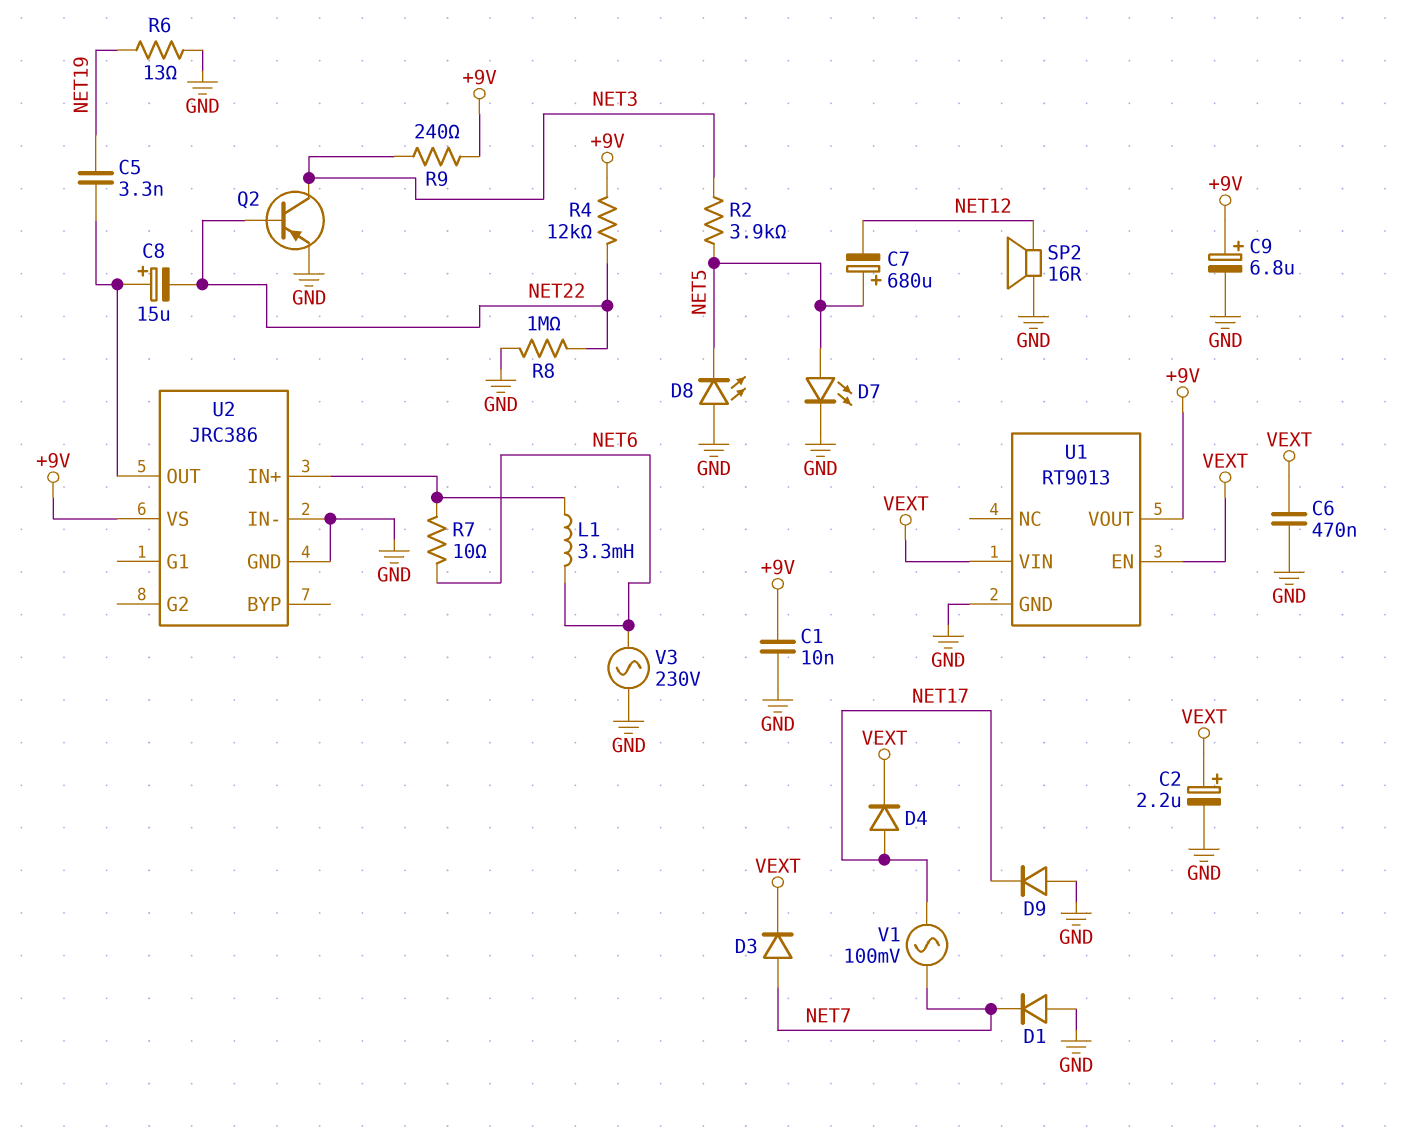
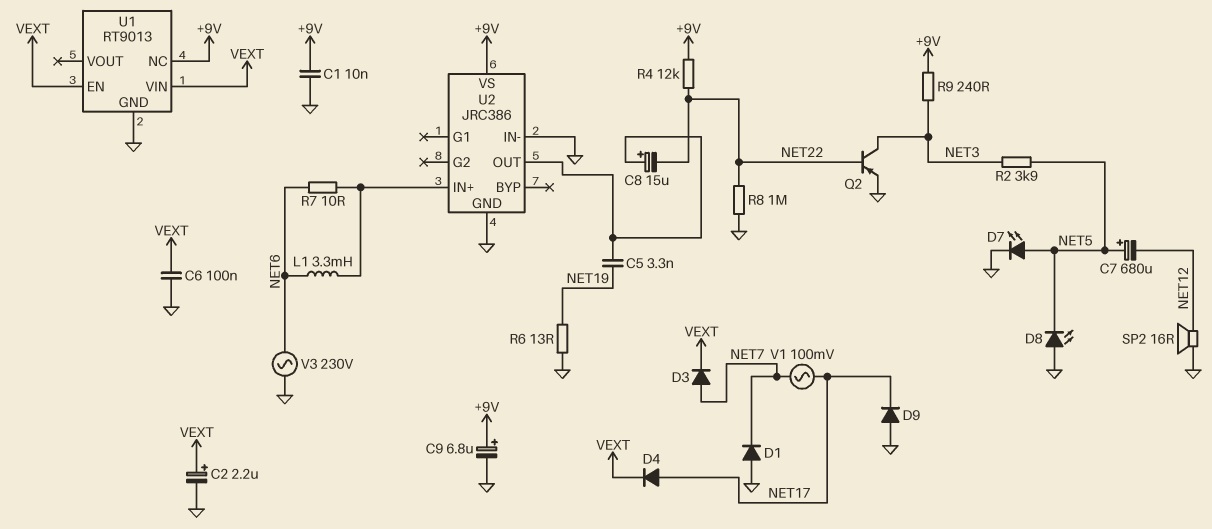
C6: 470nF (GND, VEXT) -> 100nF (GND, VEXT)
U1 pin NC: none -> +9V
U1 pin VOUT: +9V -> none

